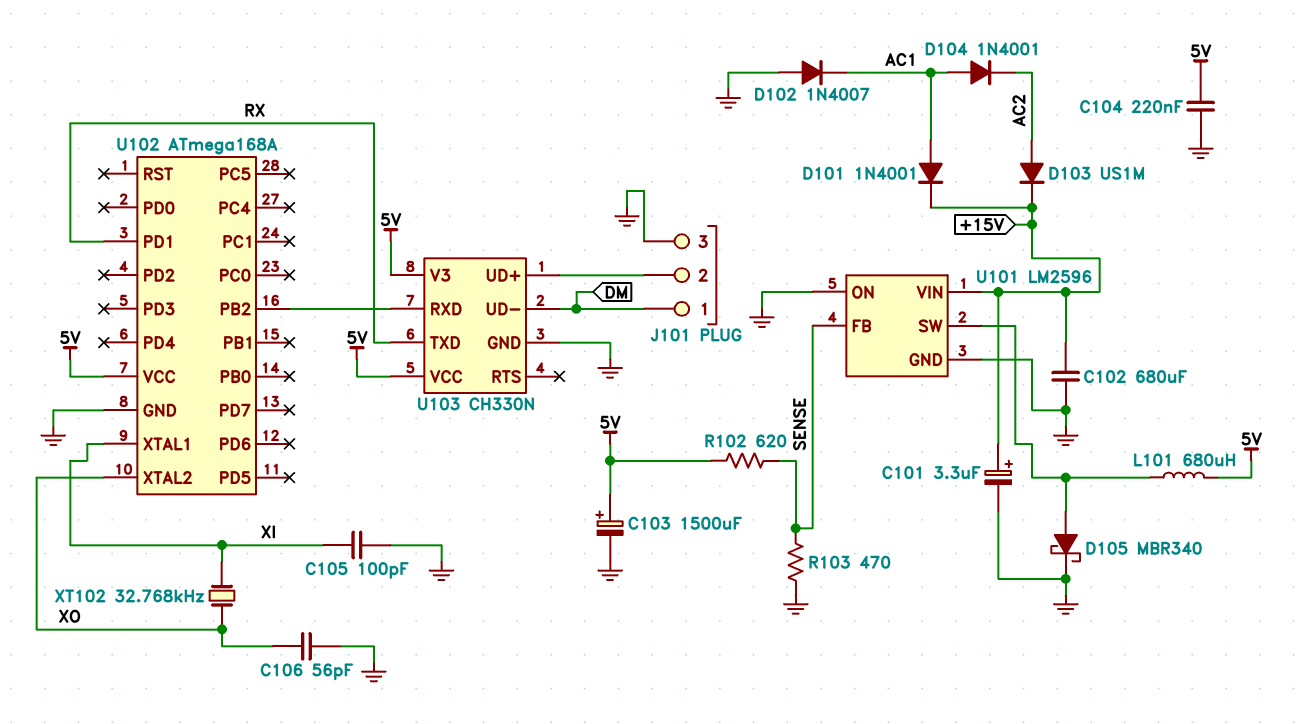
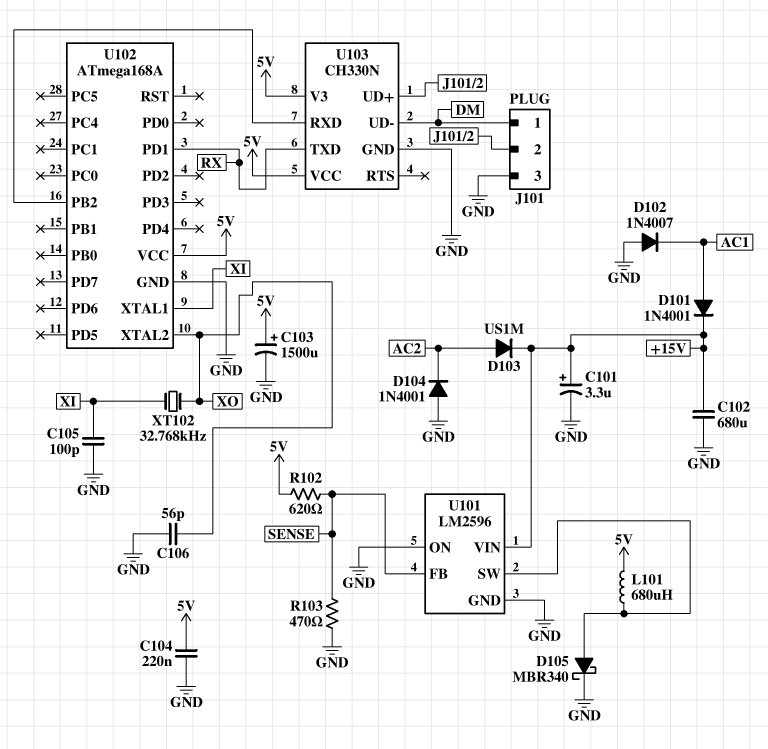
D104: diode 1N4001 (A AC1, K AC2) -> diode 1N4001 (A GND, K AC2)

